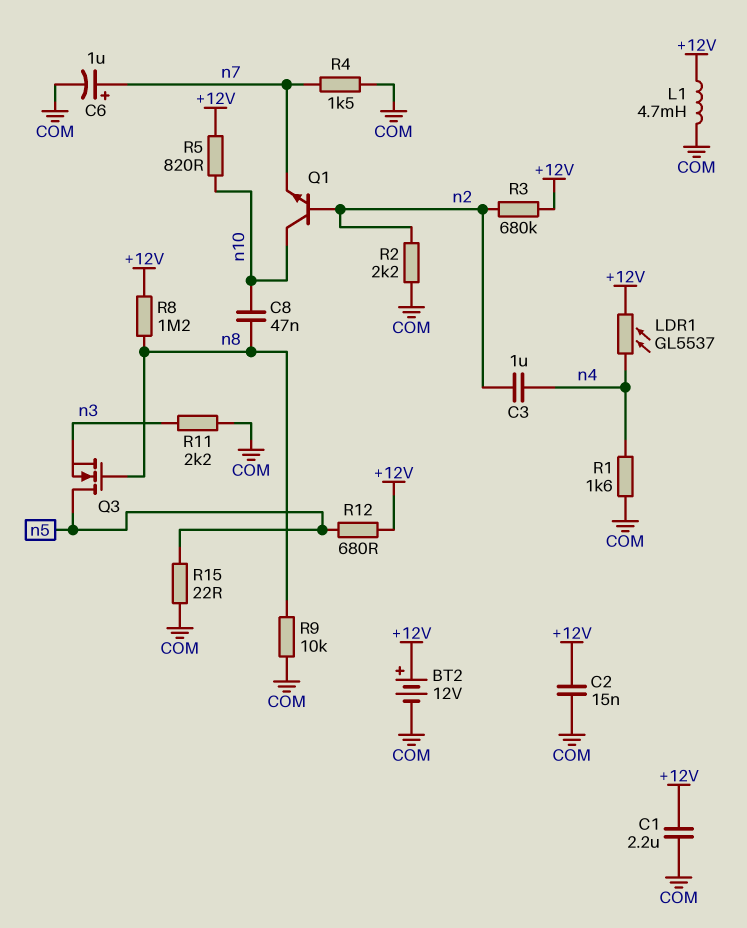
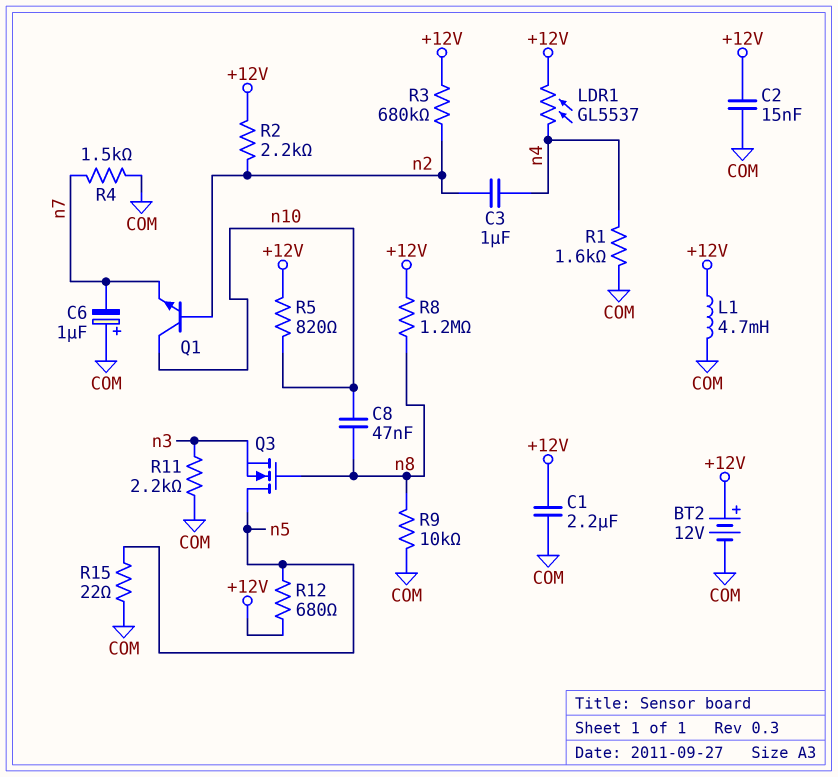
C6: 1uF (plus n7, minus COM) -> 1uF (plus COM, minus n7)
R2: 2.2k (COM, n2) -> 2.2k (+12V, n2)

